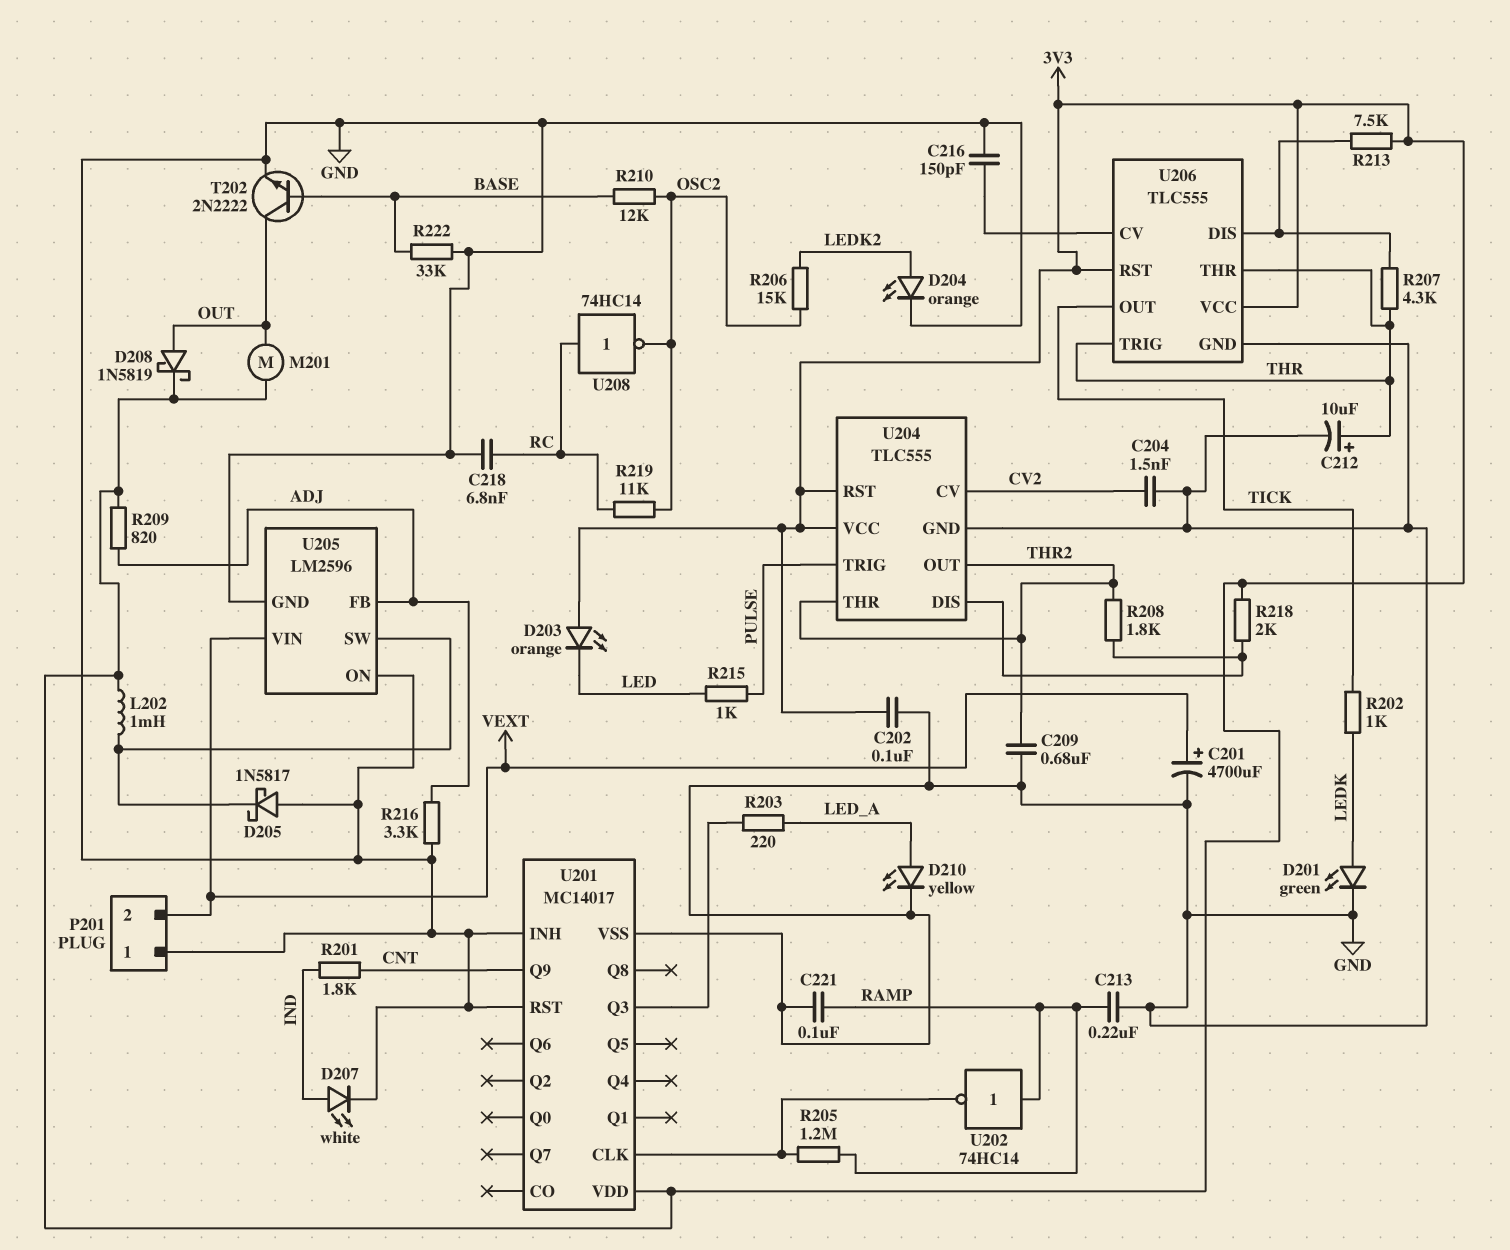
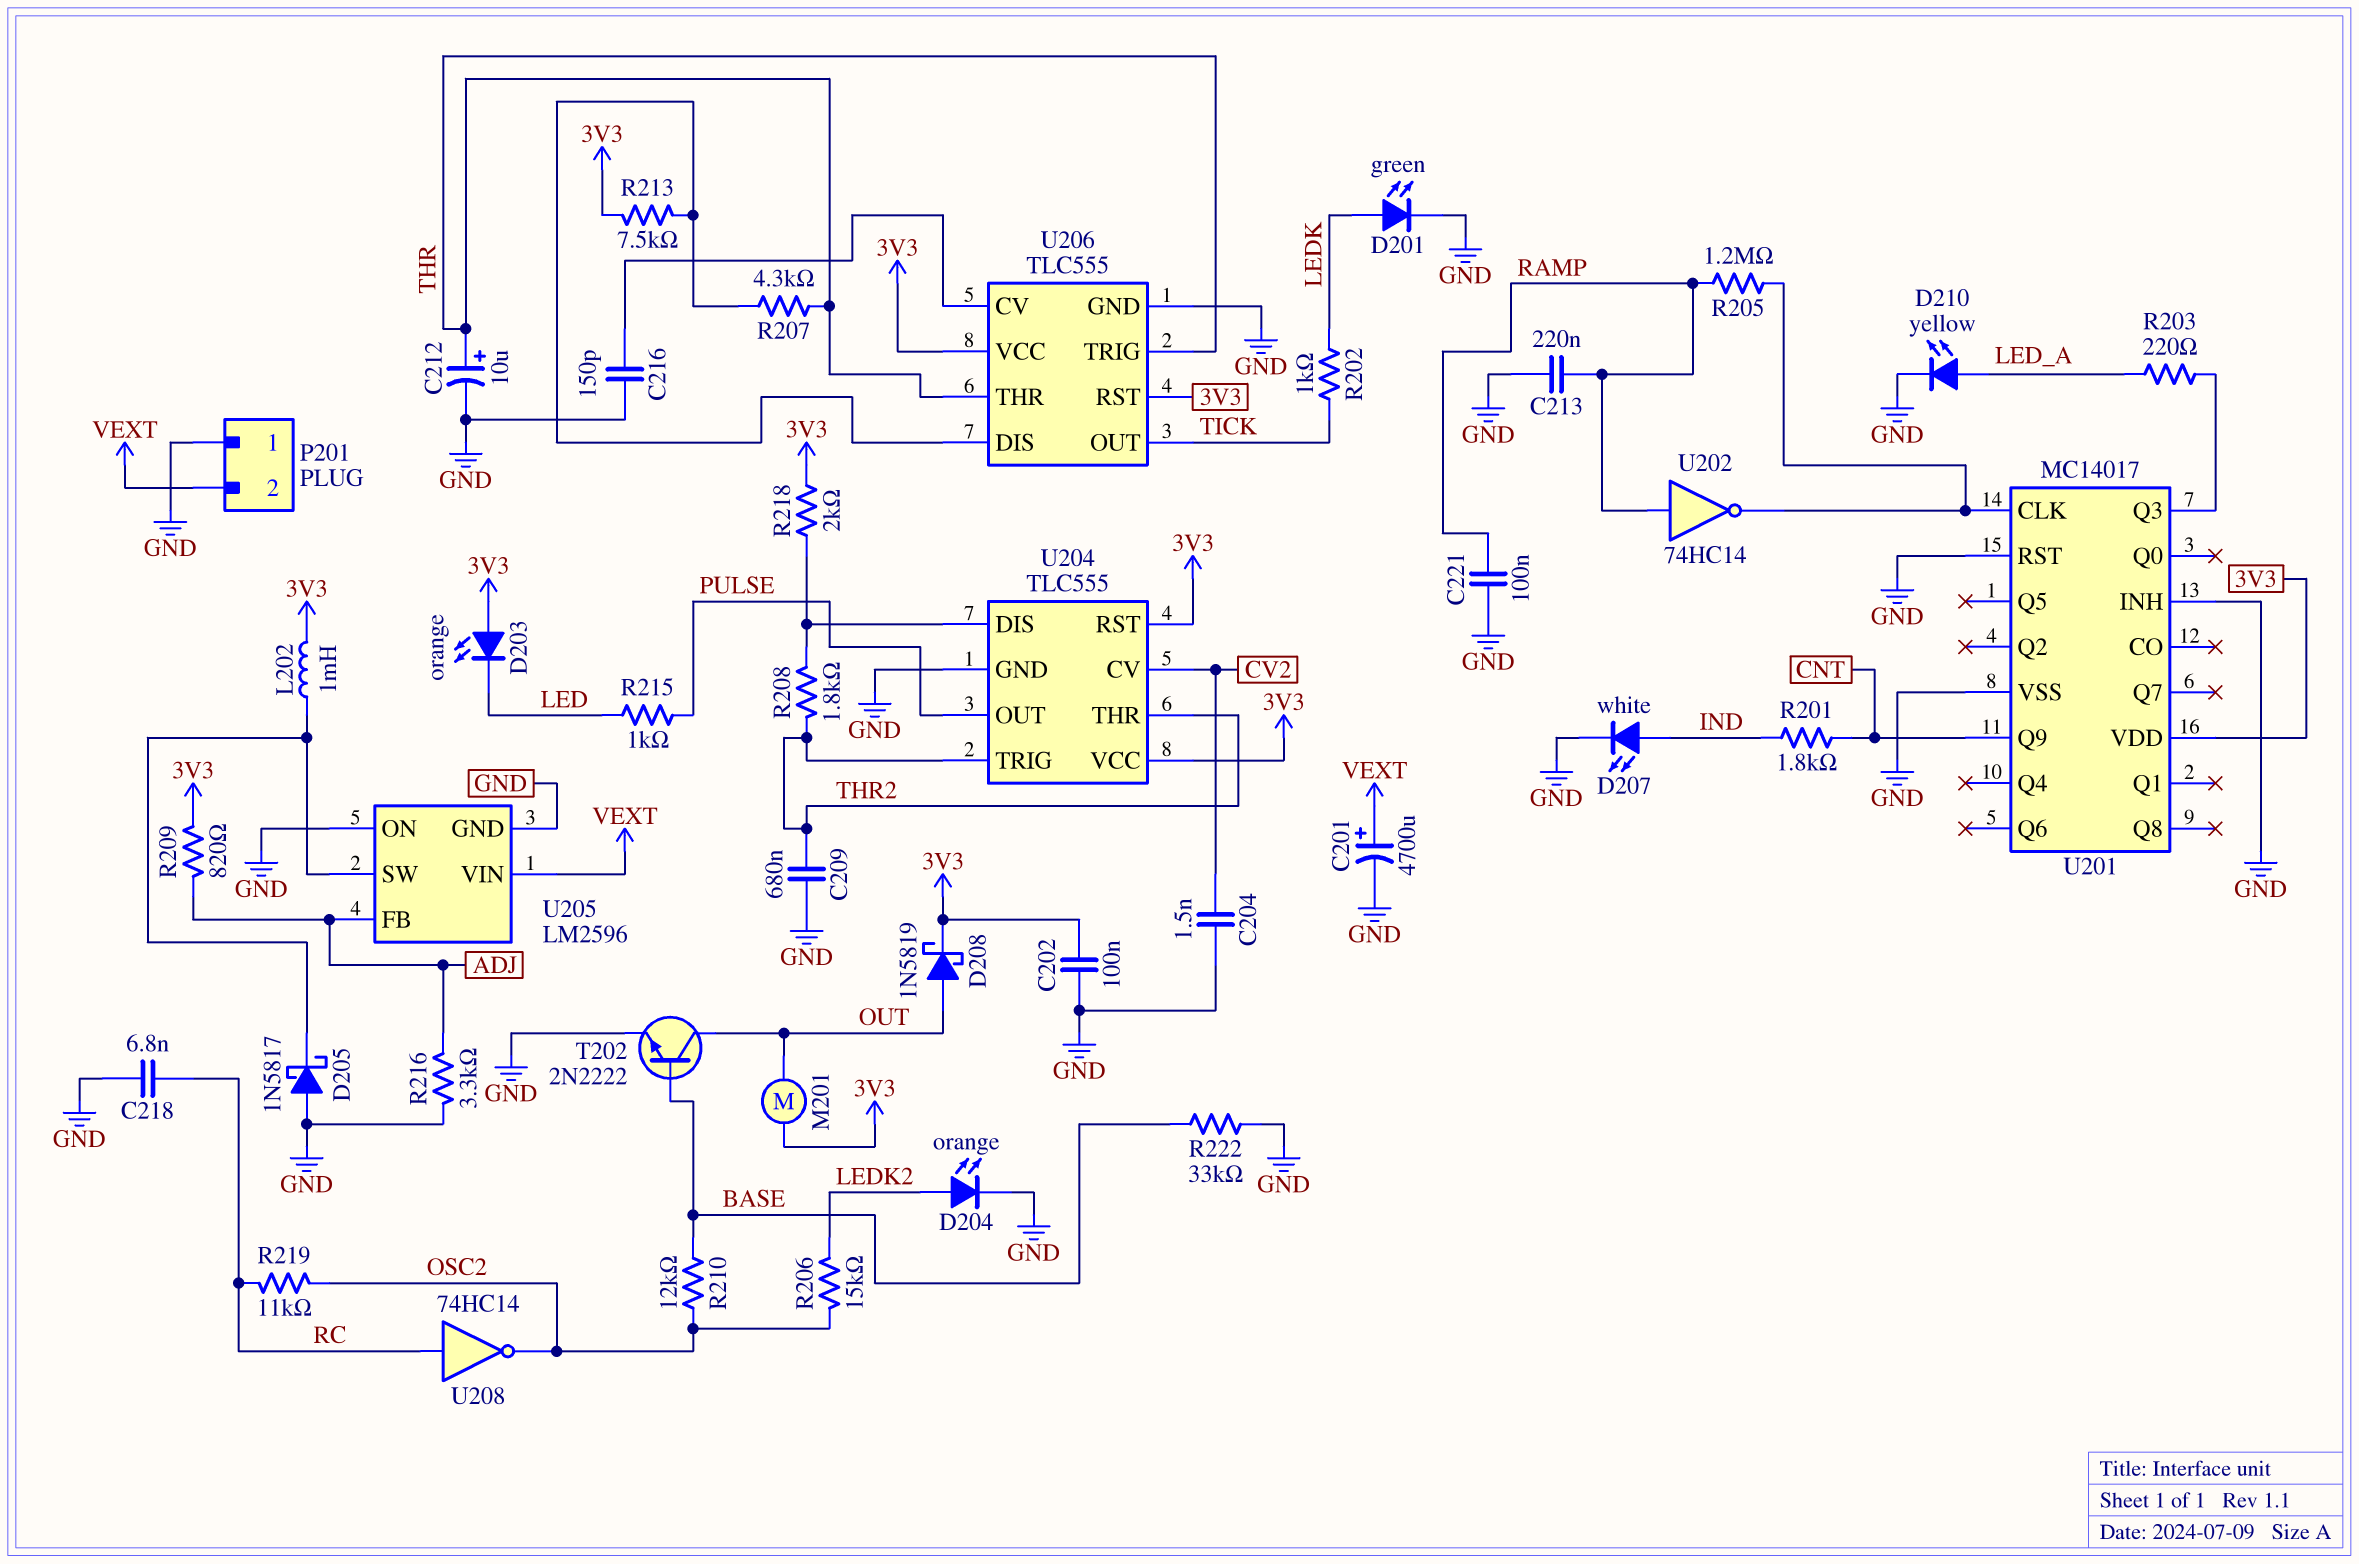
U204 pin OUT: THR2 -> PULSE
U204 pin TRIG: PULSE -> THR2

